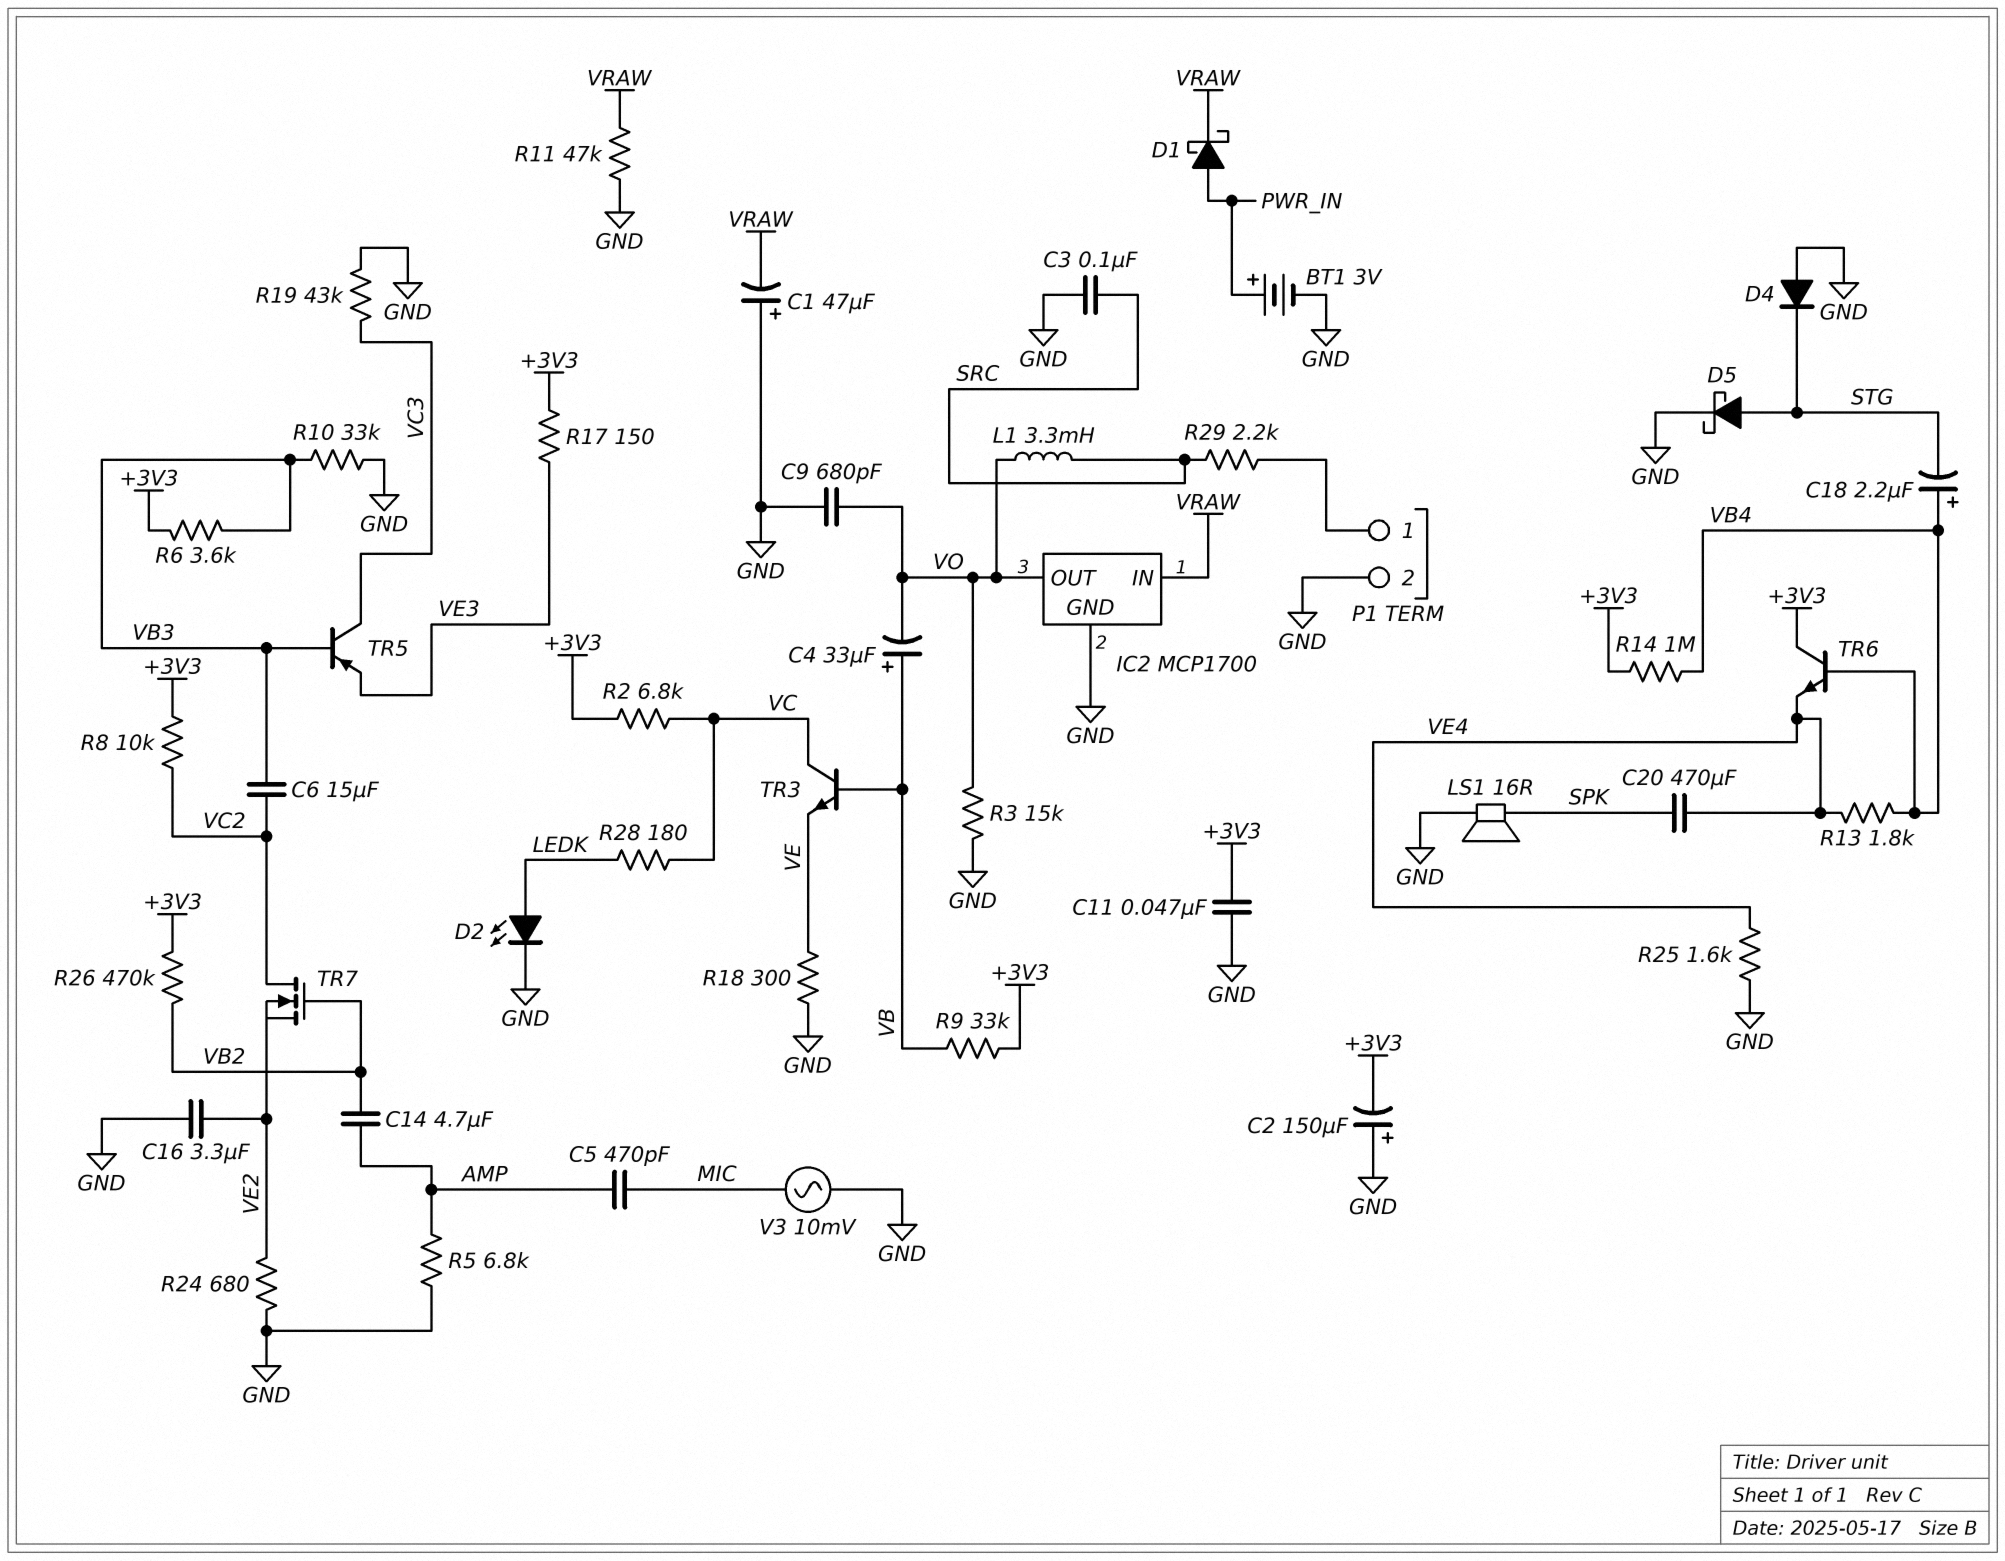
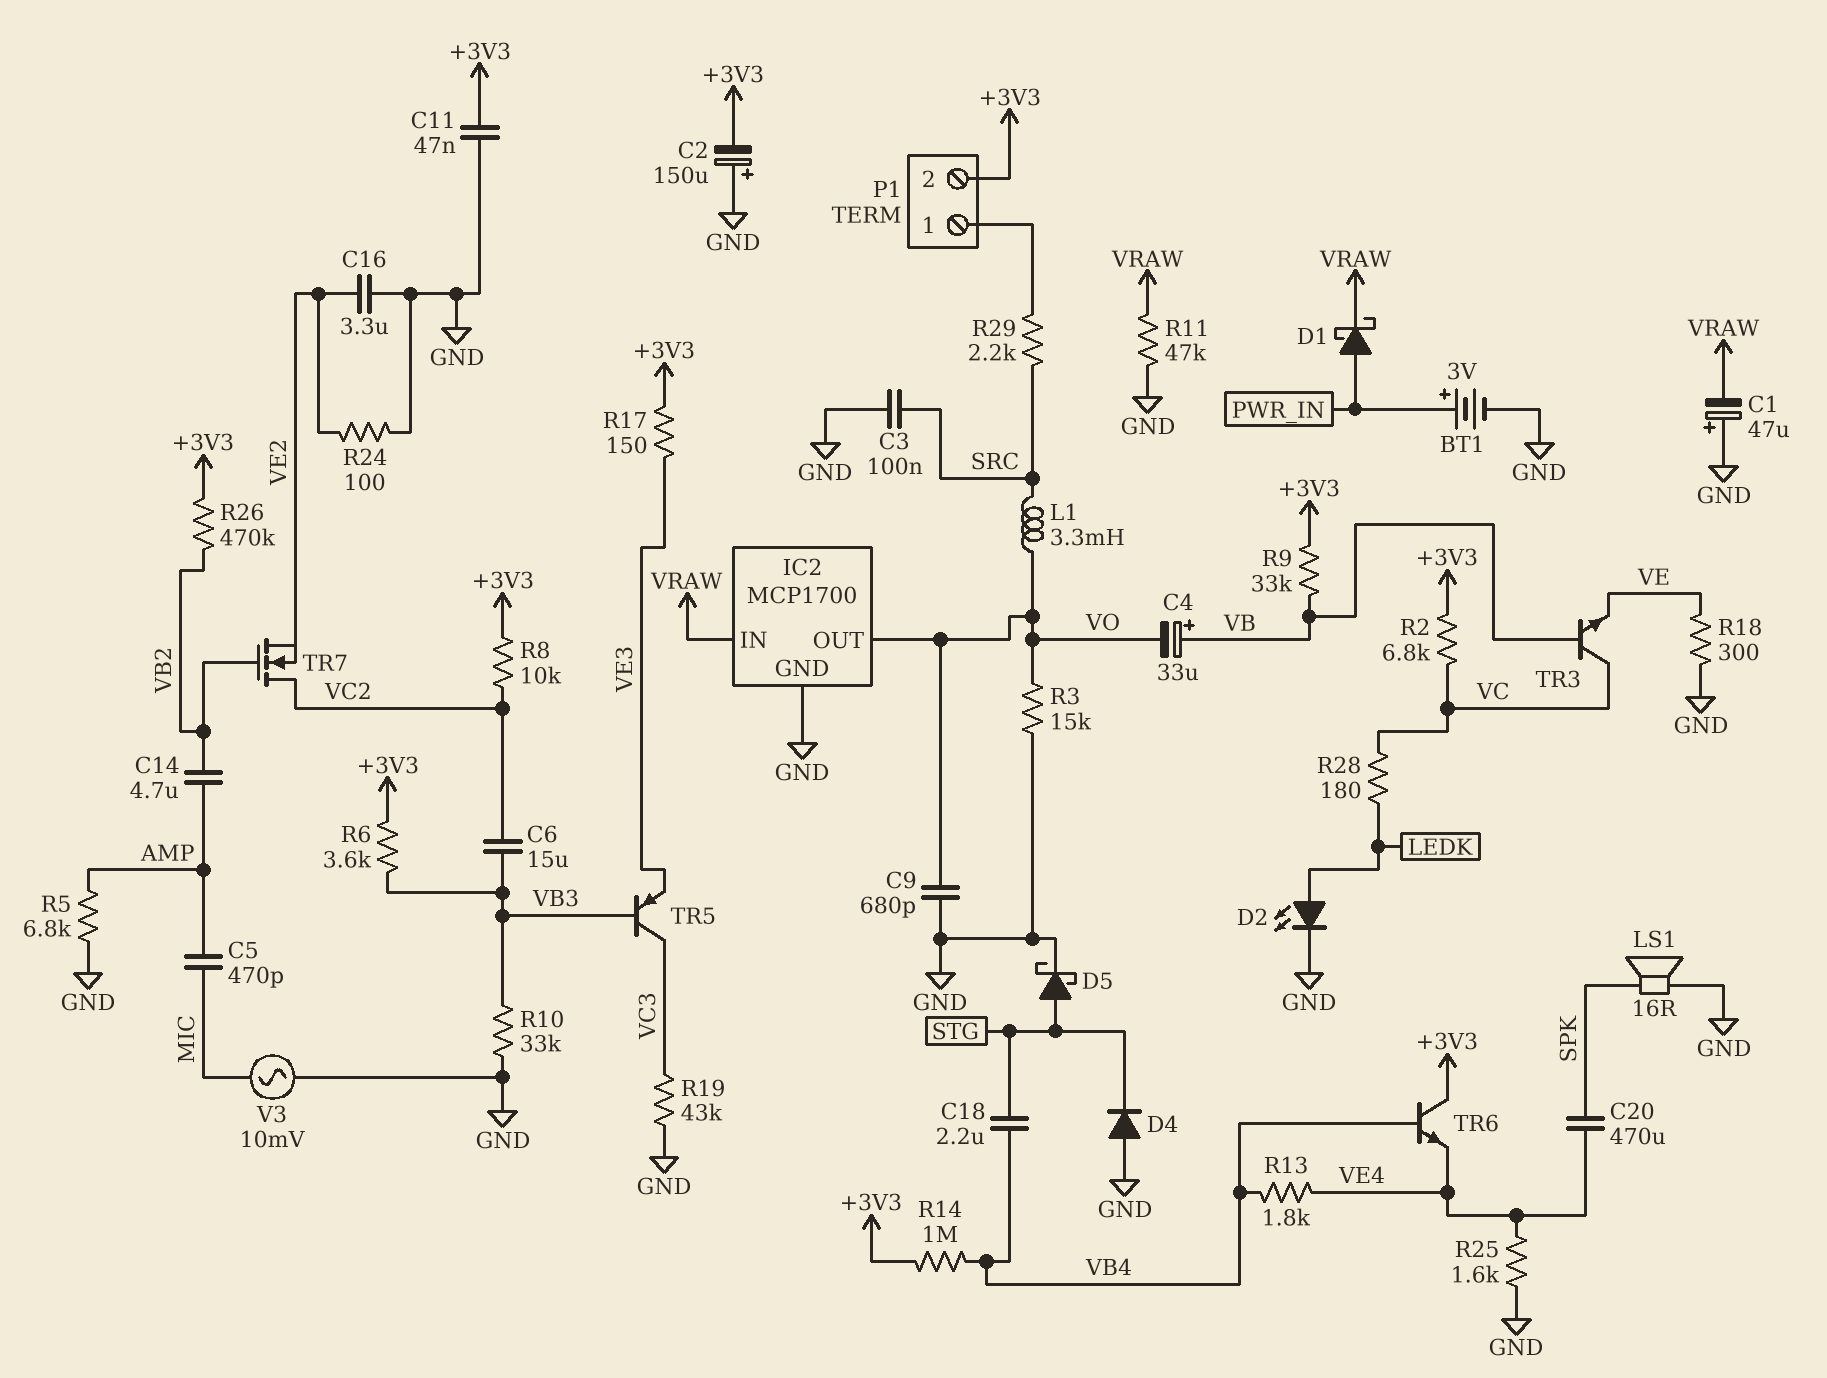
C18: 2.2uF (plus VB4, minus STG) -> 2.2uF (STG, VB4)
P1 pin 2: GND -> +3V3
R24: 680 (GND, VE2) -> 100 (GND, VE2)

